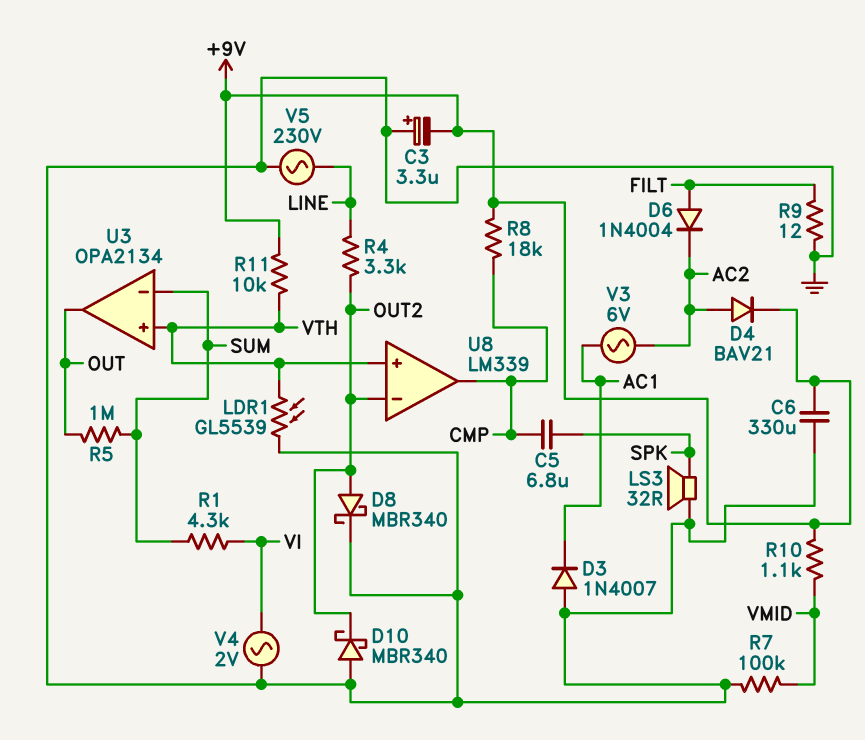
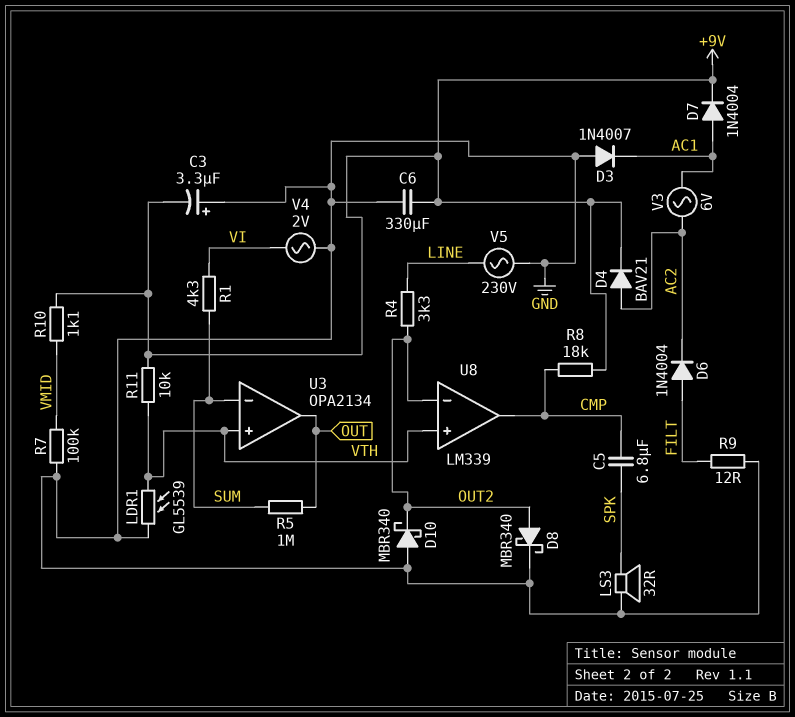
D7: none -> diode 1N4004 (A AC1, K +9V)

